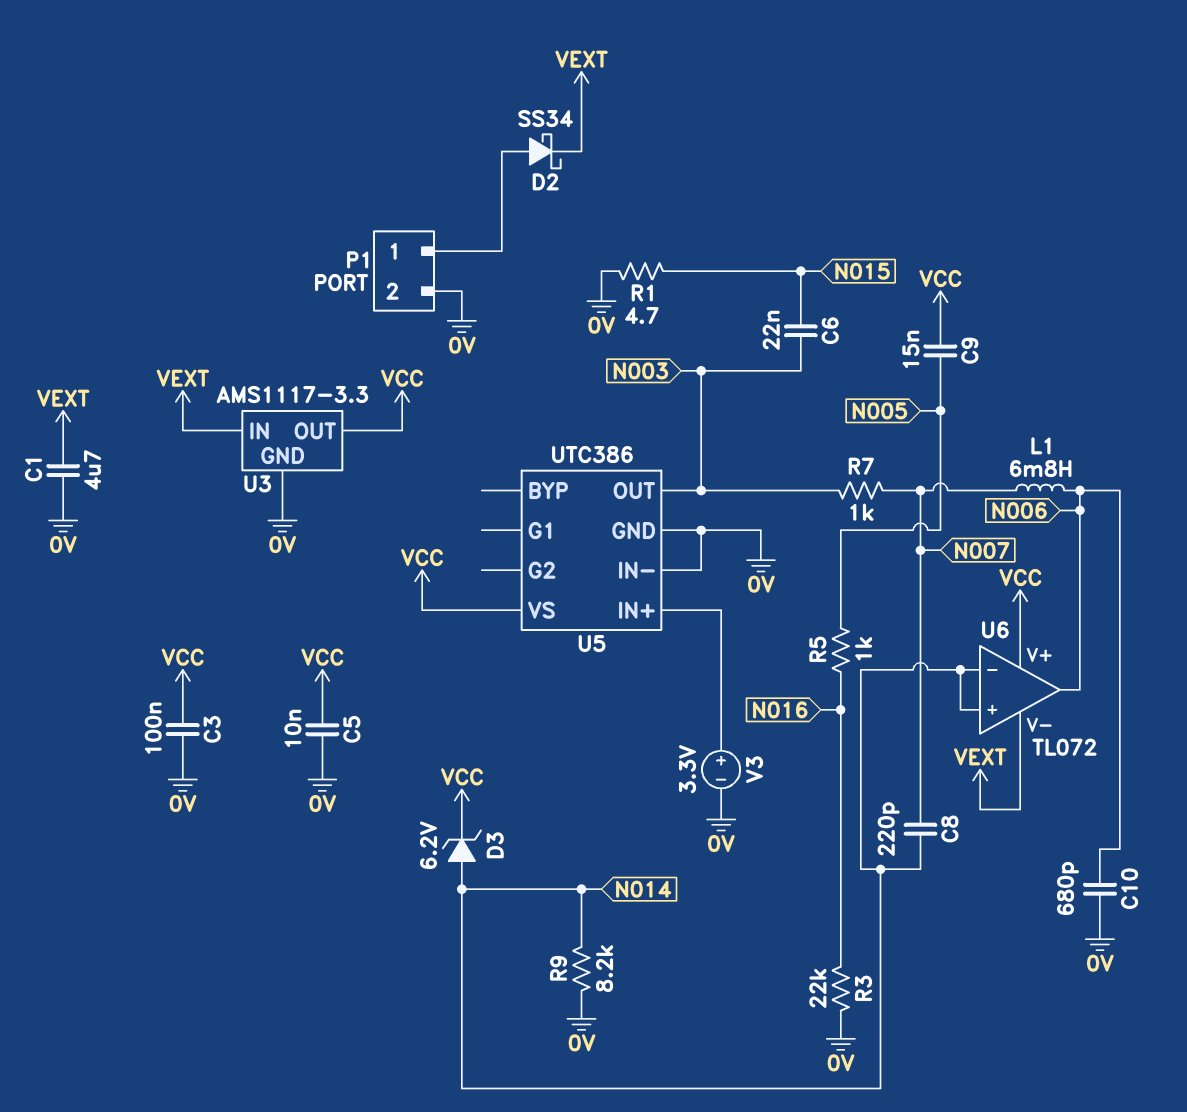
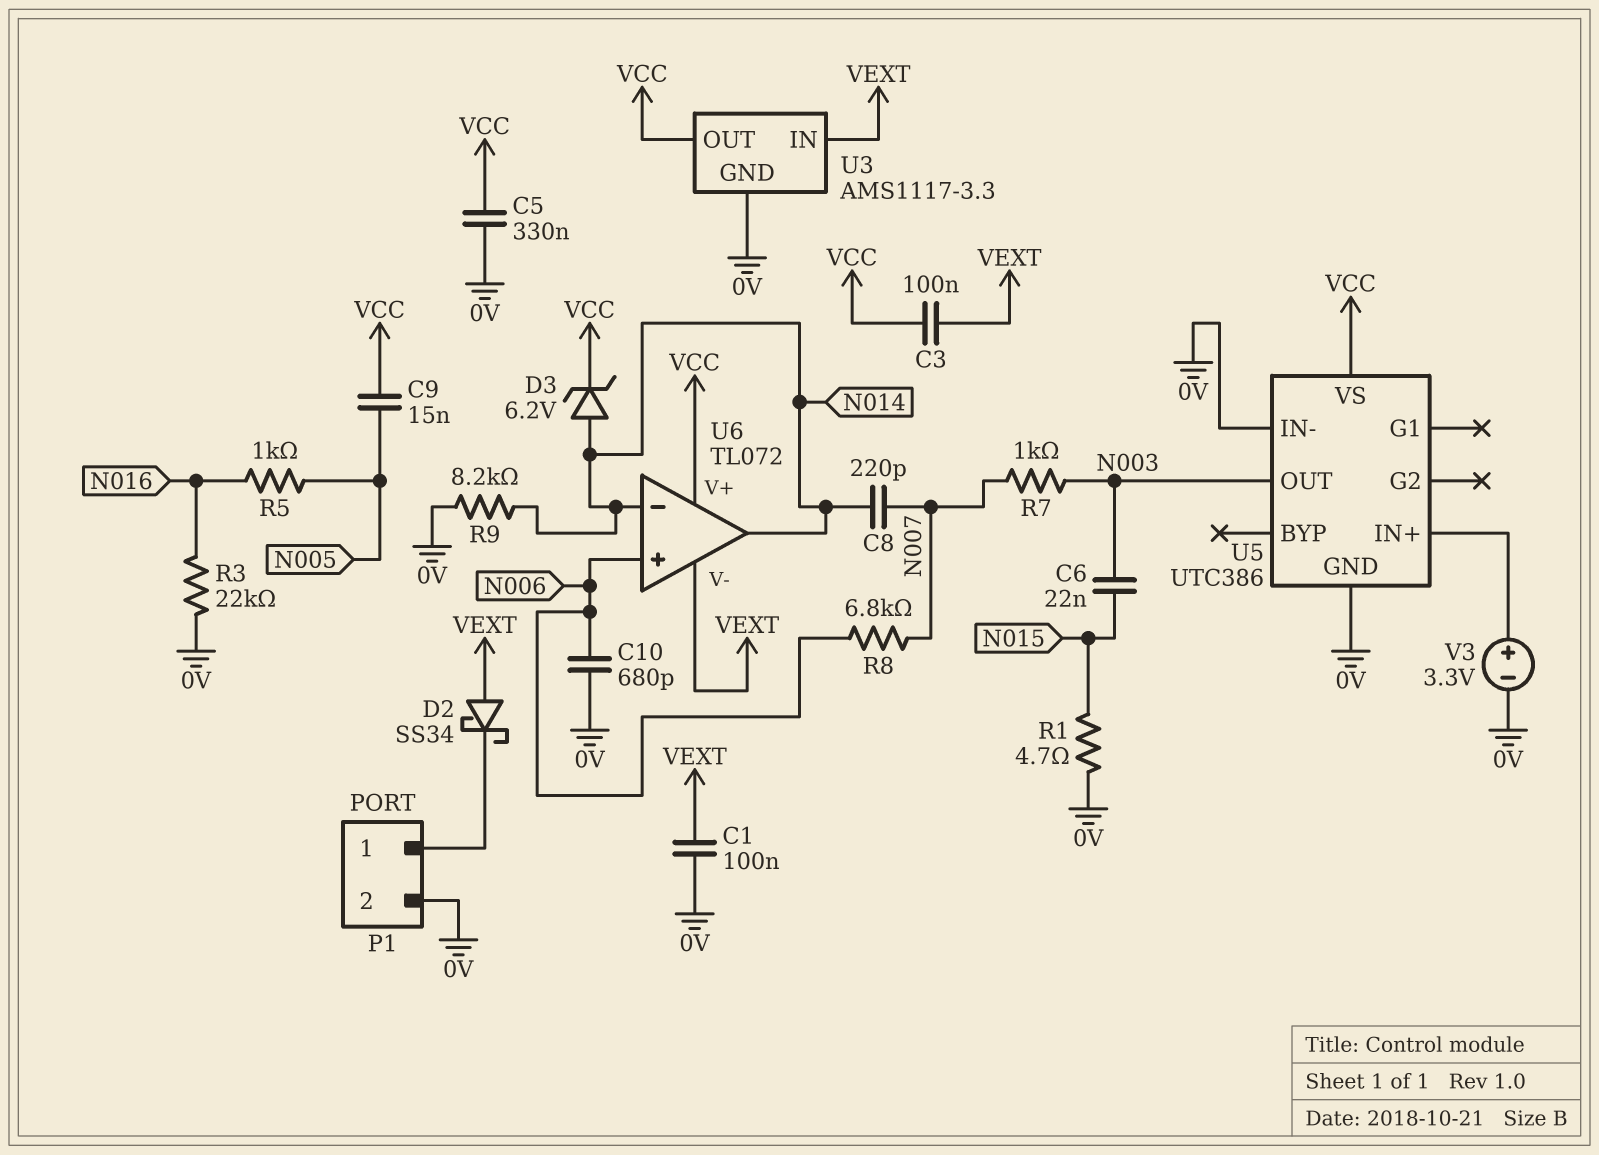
C1: 4.7uF (0V, VEXT) -> 100nF (0V, VEXT)
C3: 100nF (0V, VCC) -> 100nF (VCC, VEXT)
C5: 10nF (0V, VCC) -> 330nF (0V, VCC)
D2: schottky SS34 (A P1/1, K VEXT) -> schottky SS34 (A VEXT, K P1/1)
L1: 6.8mH (N006, N007) -> none
R8: none -> 6.8k (N006, N007)
U6 pin in+: N014 -> N006
U6 pin out: N006 -> N014

